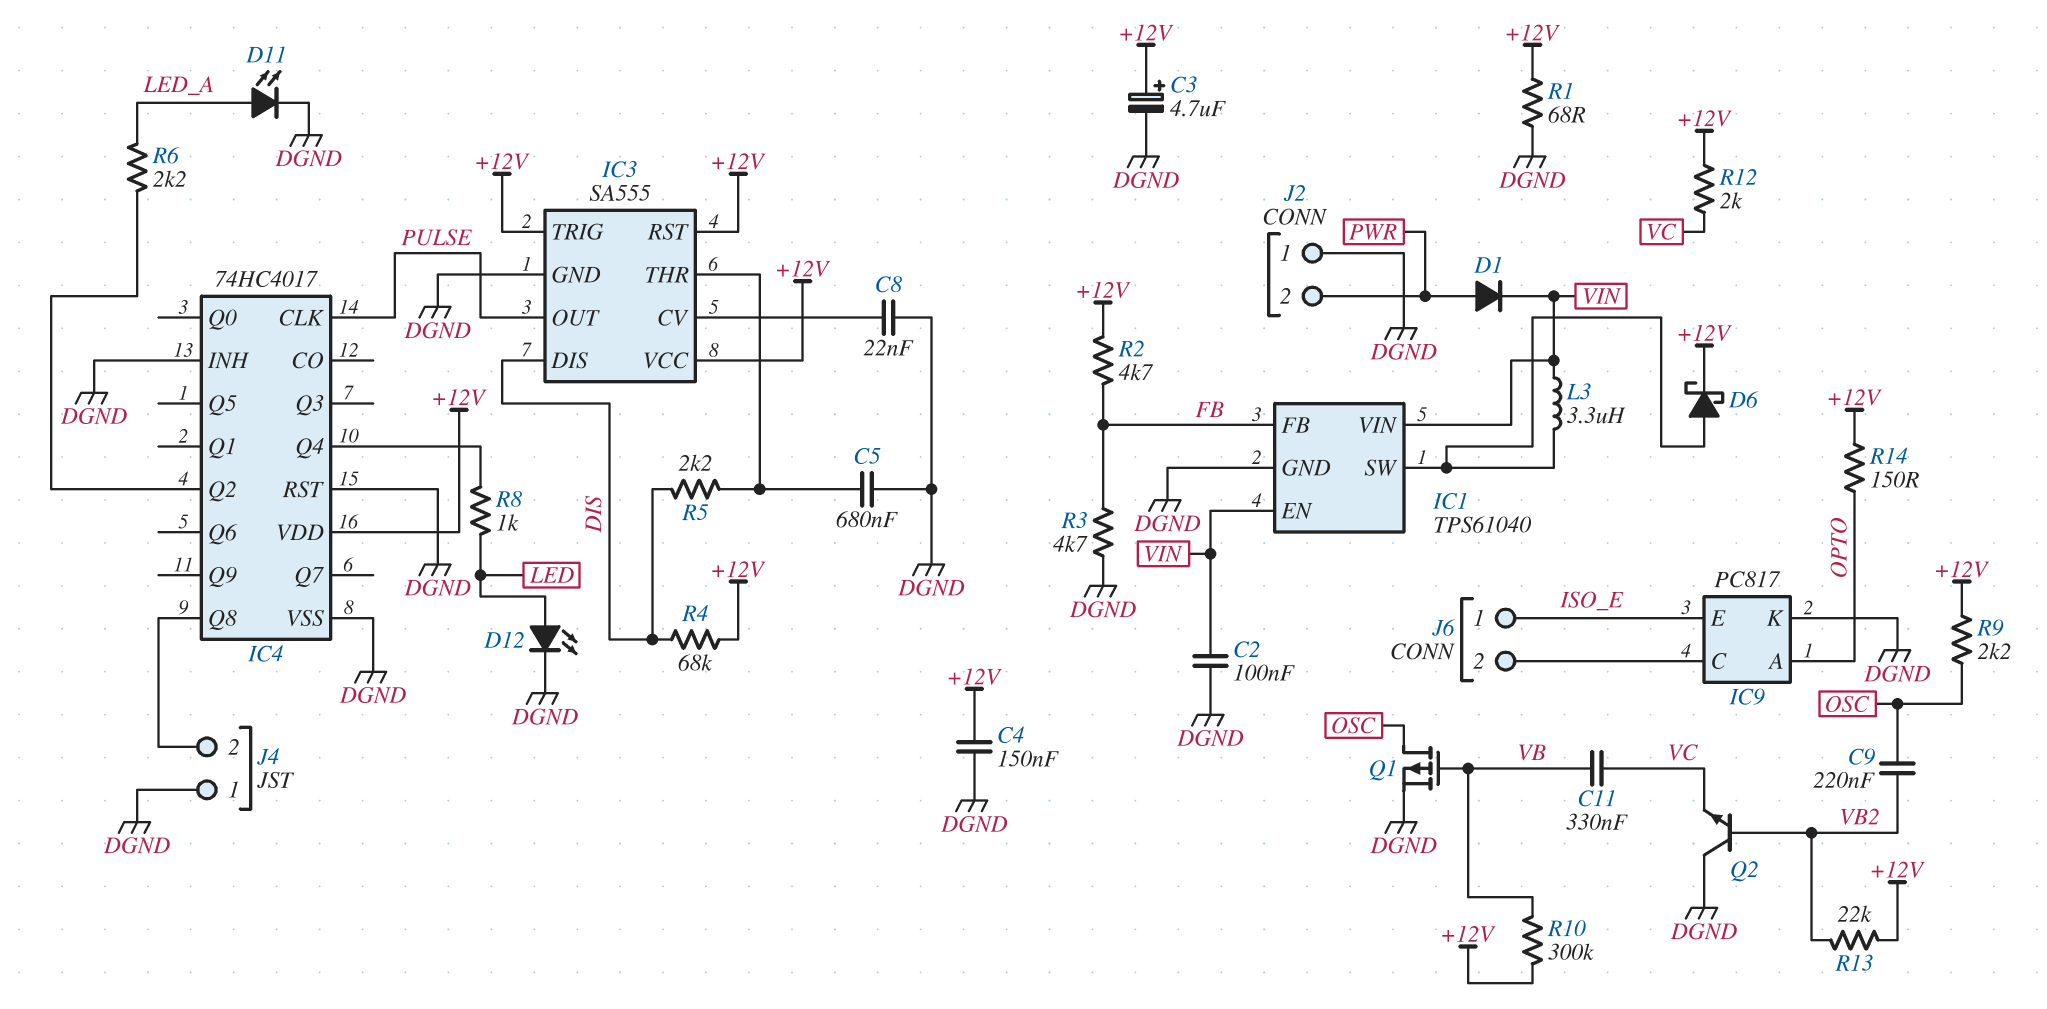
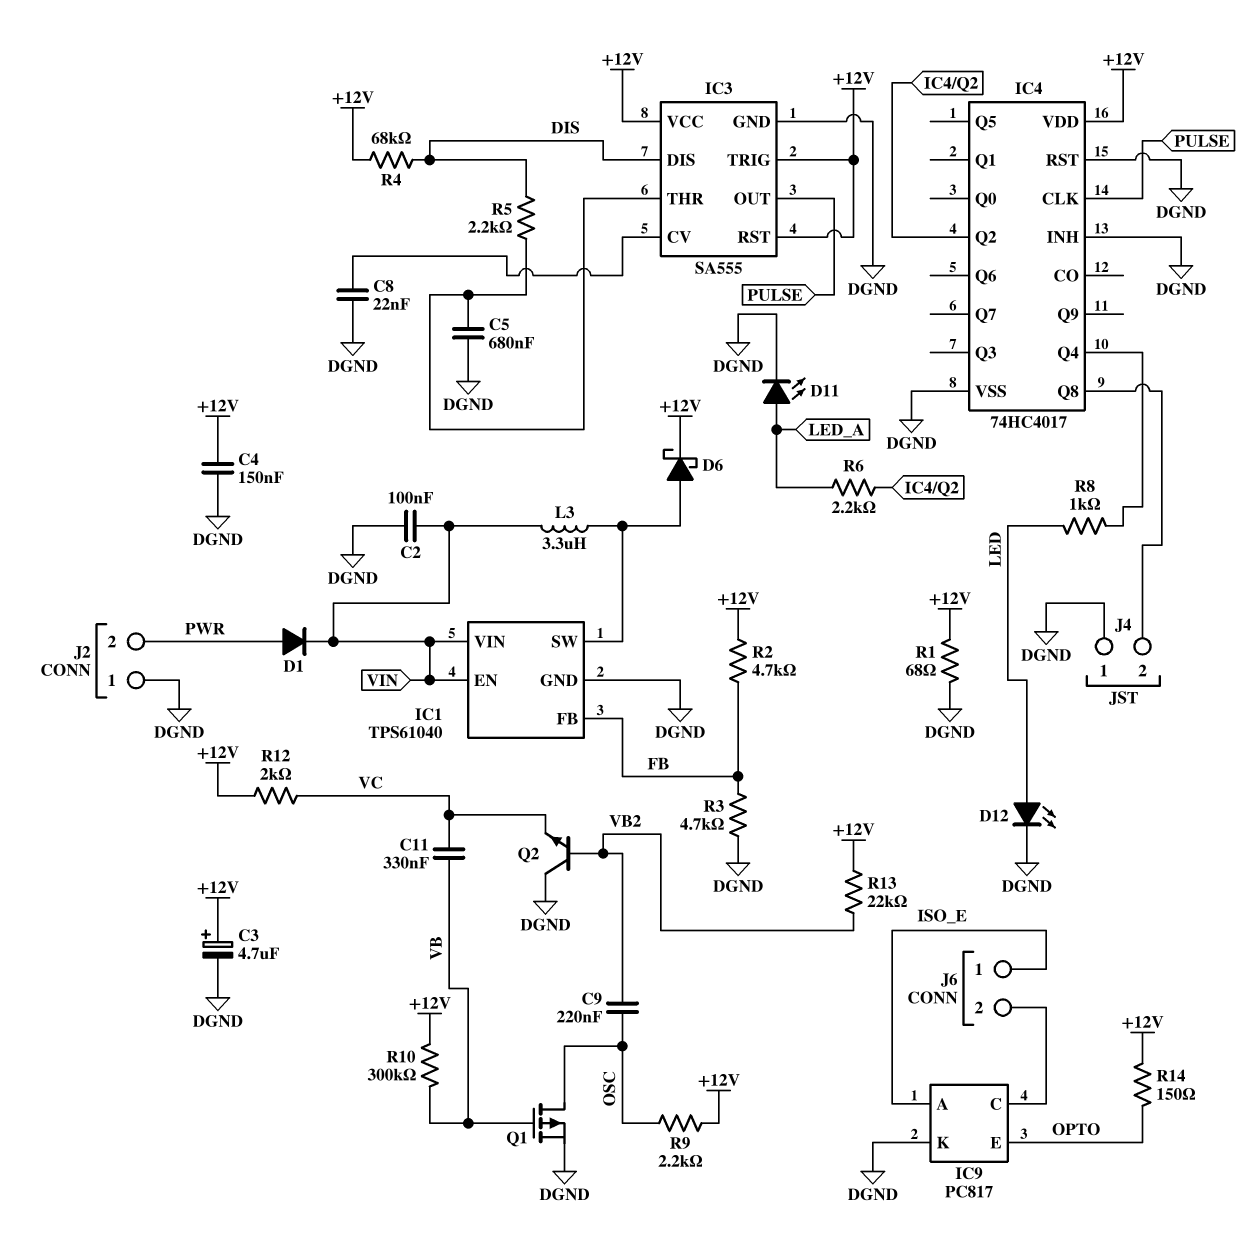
IC9 pin A: OPTO -> ISO_E
IC9 pin E: ISO_E -> OPTO

